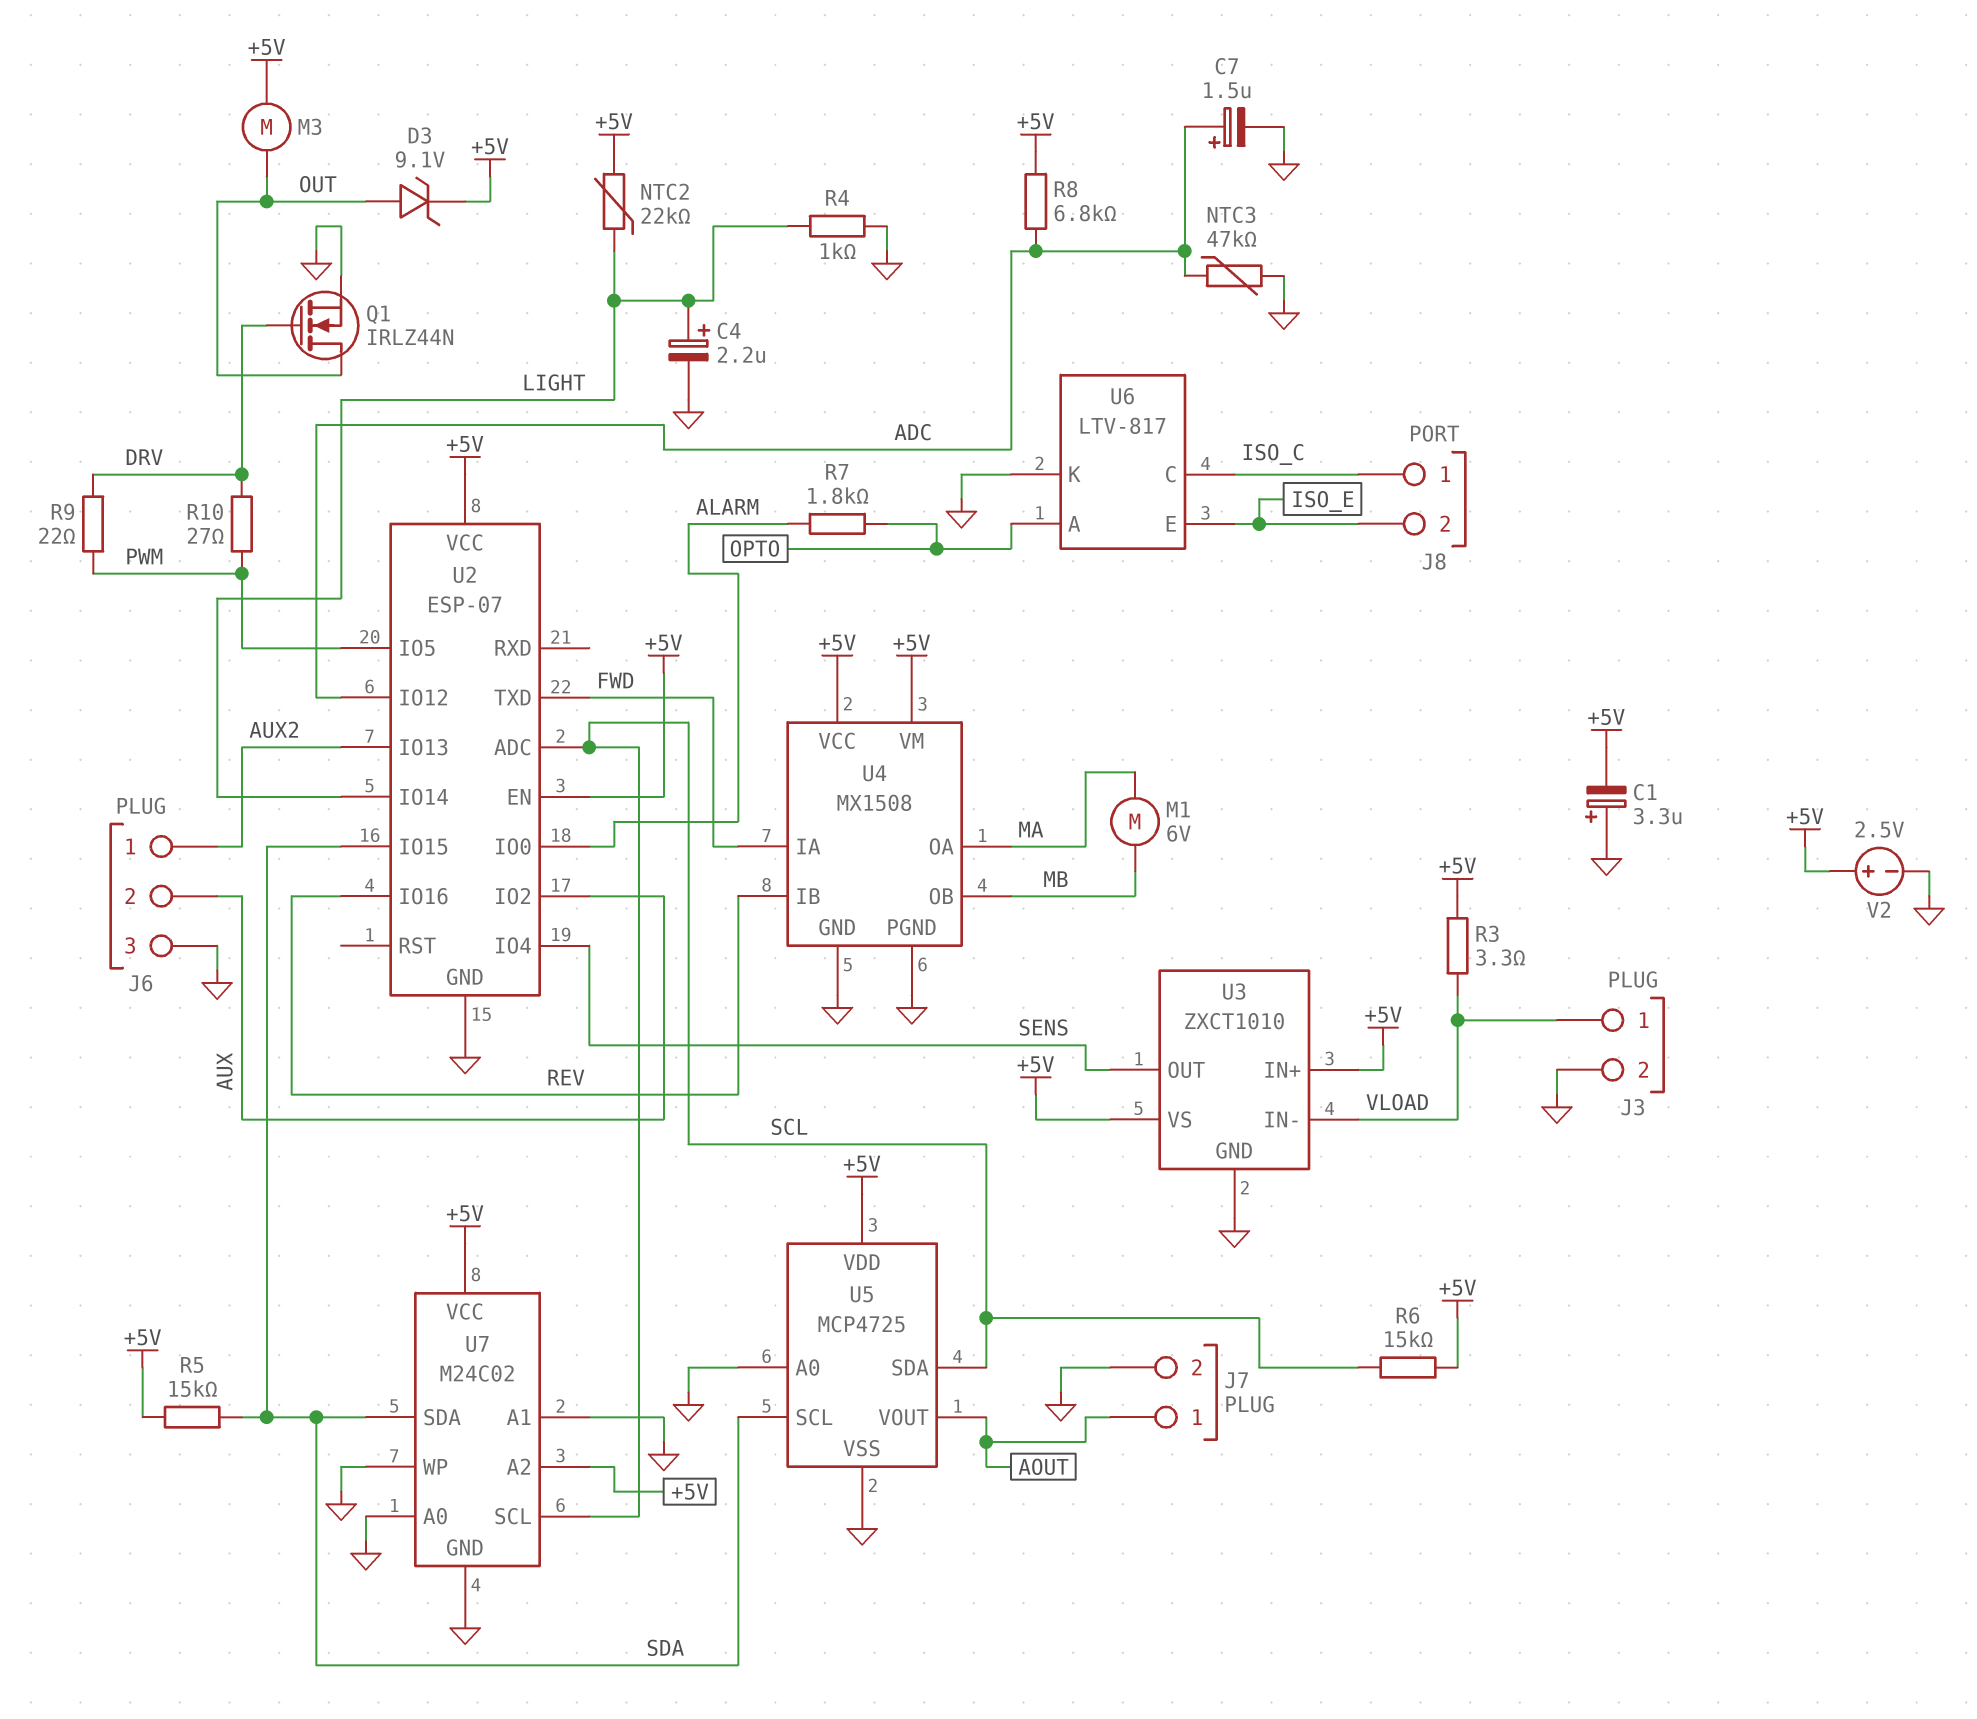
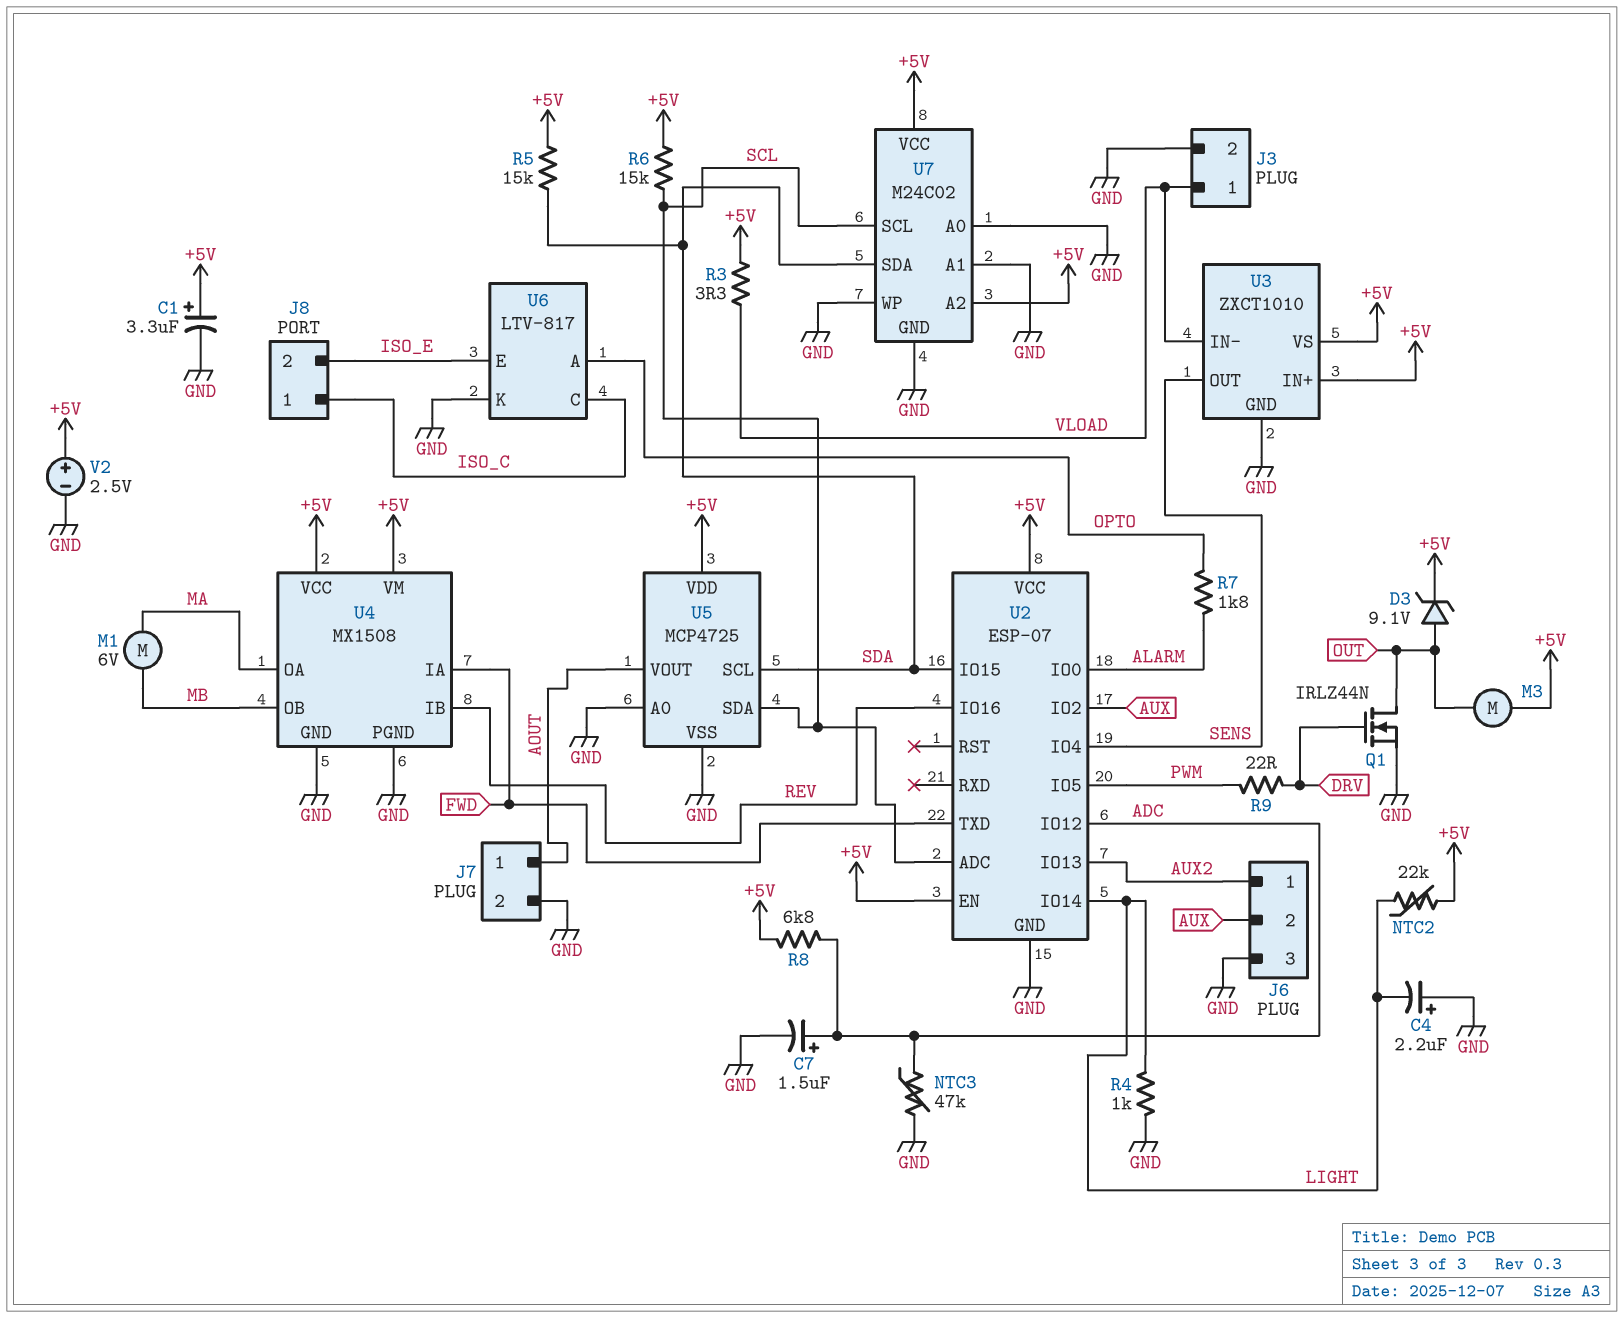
C1: 3.3uF (plus GND, minus +5V) -> 3.3uF (plus +5V, minus GND)
C4: 2.2uF (plus LIGHT, minus GND) -> 2.2uF (plus GND, minus LIGHT)
R10: 27 (DRV, PWM) -> none

